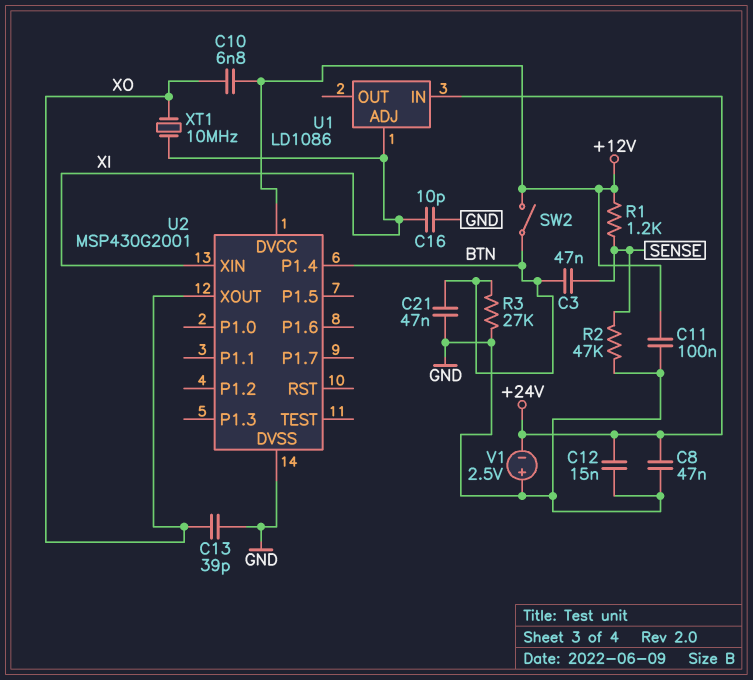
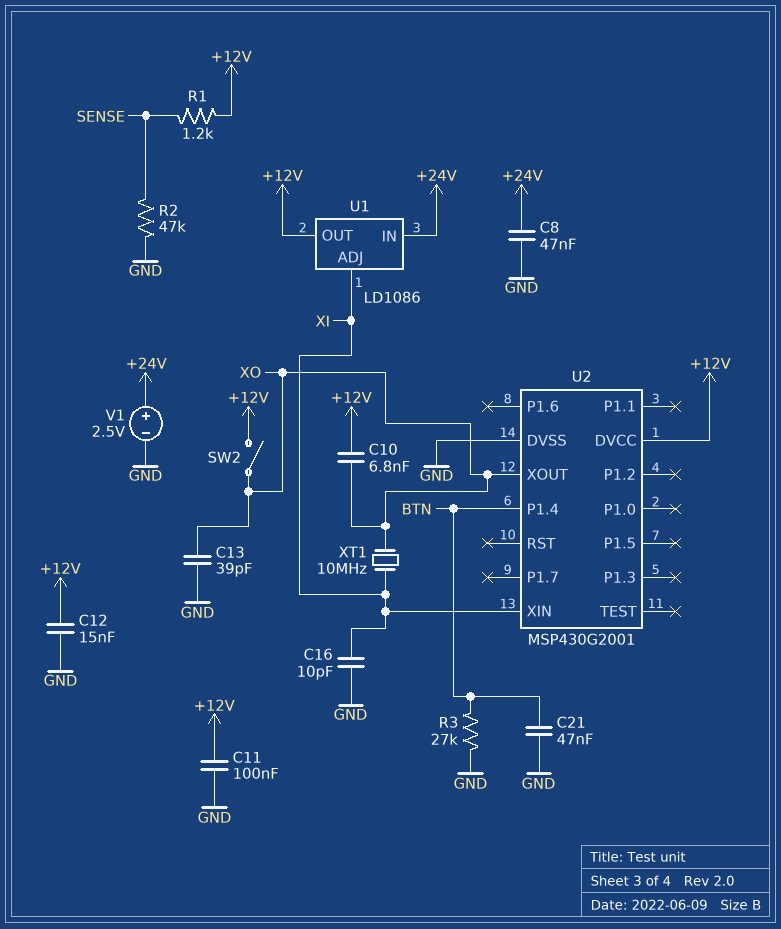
C3: 47nF (BTN, SENSE) -> none
C12: 15nF (+24V, GND) -> 15nF (+12V, GND)
SW2: switch (+12V, BTN) -> switch (+12V, XO)
U1 pin OUT: none -> +12V
V1: 2.5V (plus GND, minus +24V) -> 2.5V (plus +24V, minus GND)

